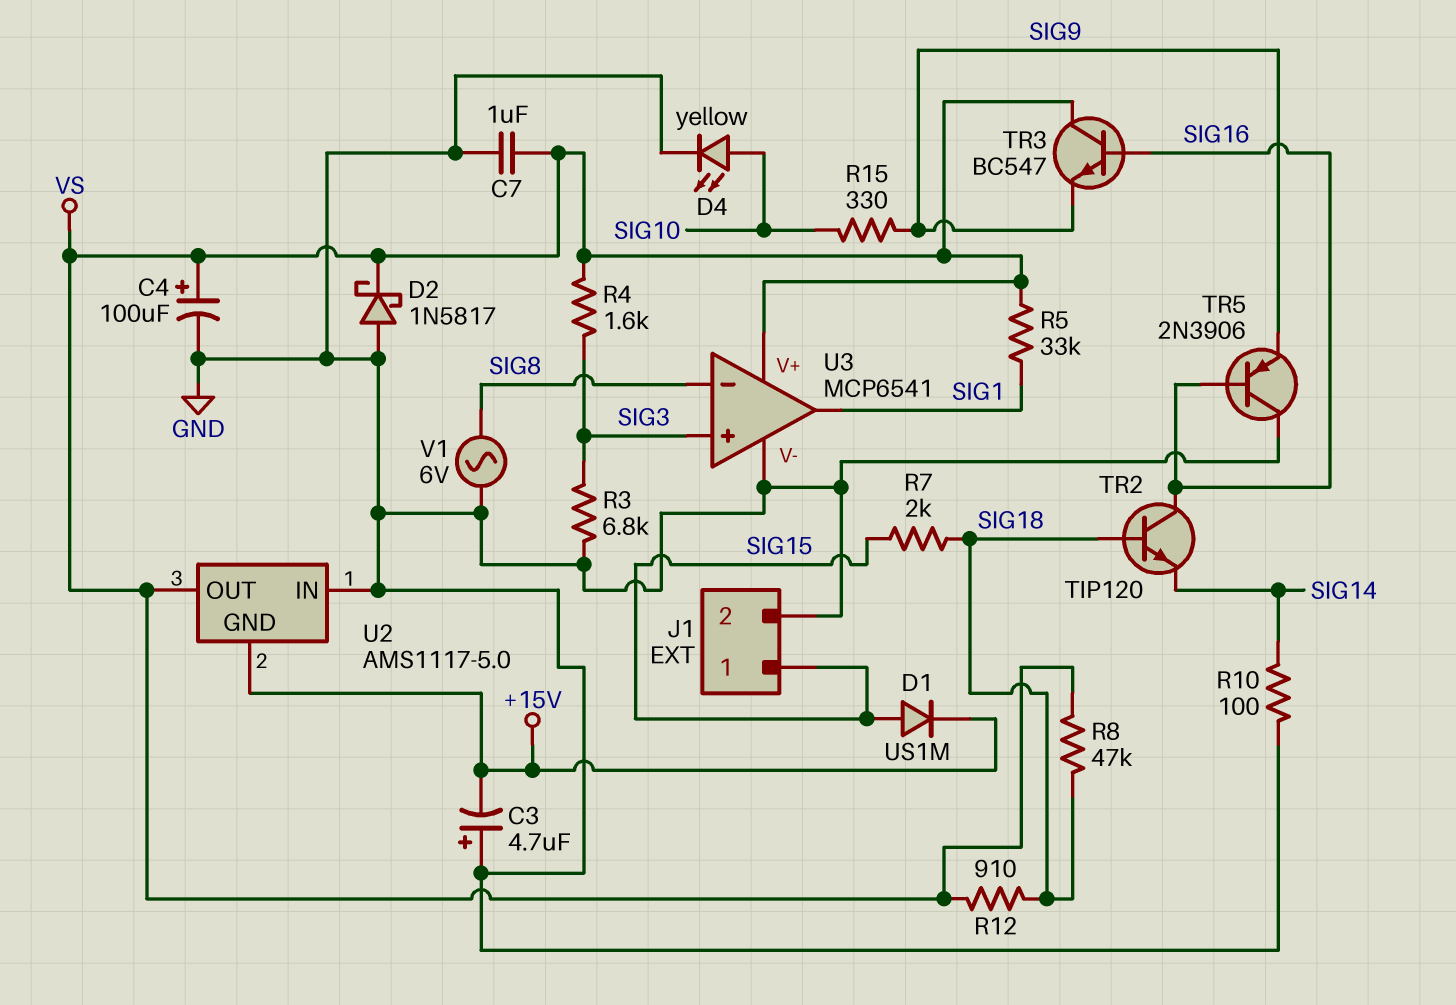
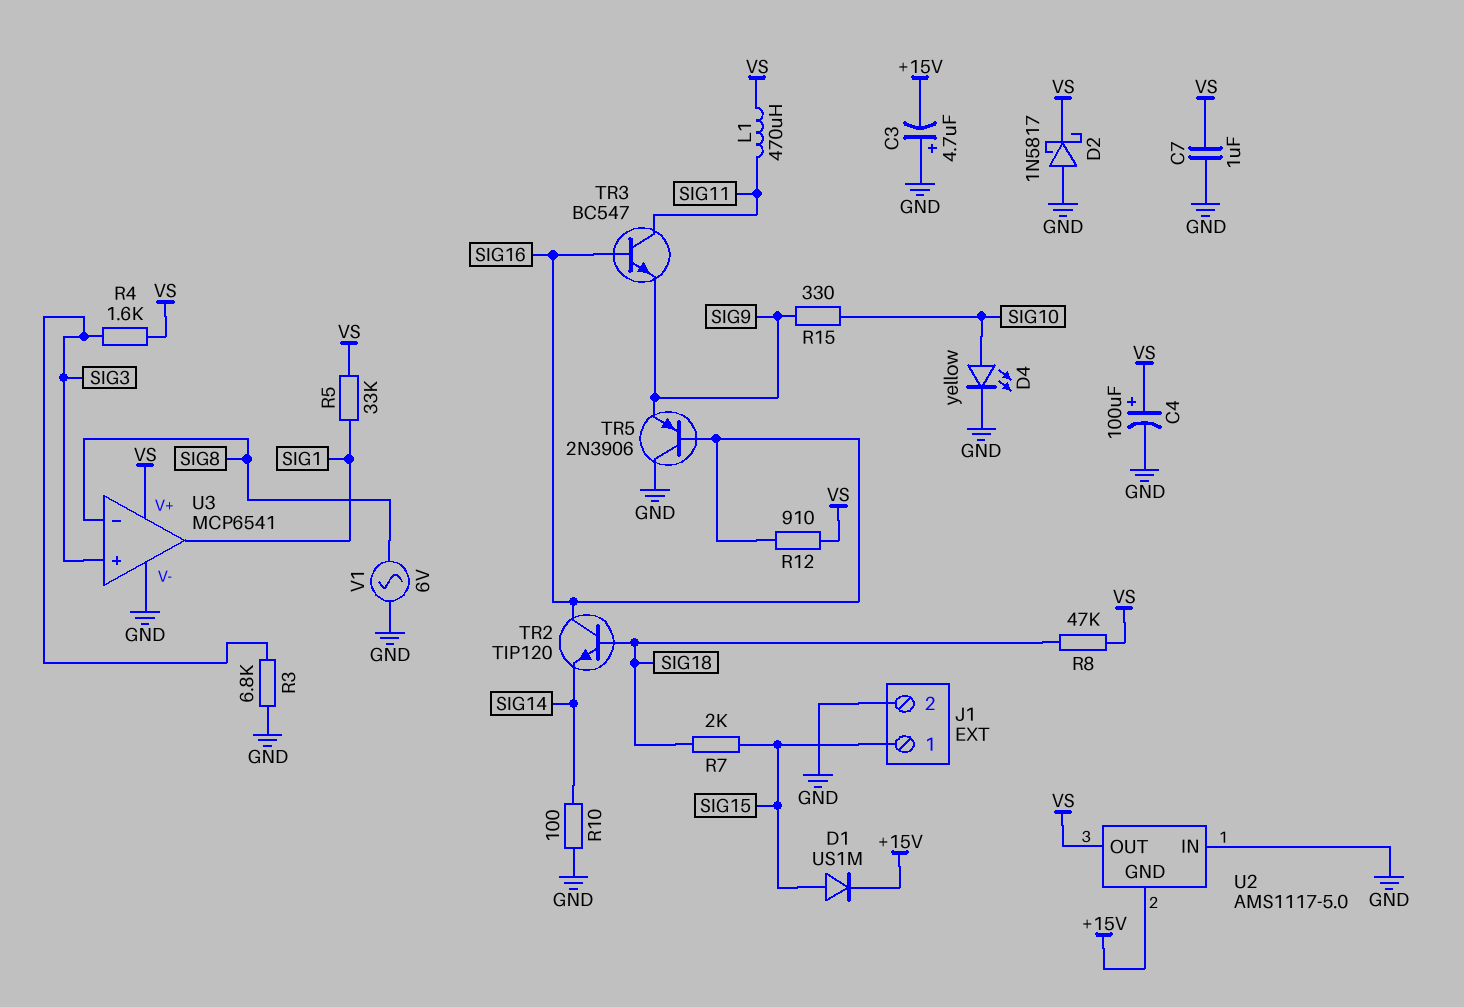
L1: none -> 470uH (SIG11, VS)
R12: 910 (SIG18, VS) -> 910 (SIG16, VS)
TR3: NPN BC547 (B SIG16, C VS, E SIG9) -> NPN BC547 (B SIG16, C SIG11, E SIG9)

